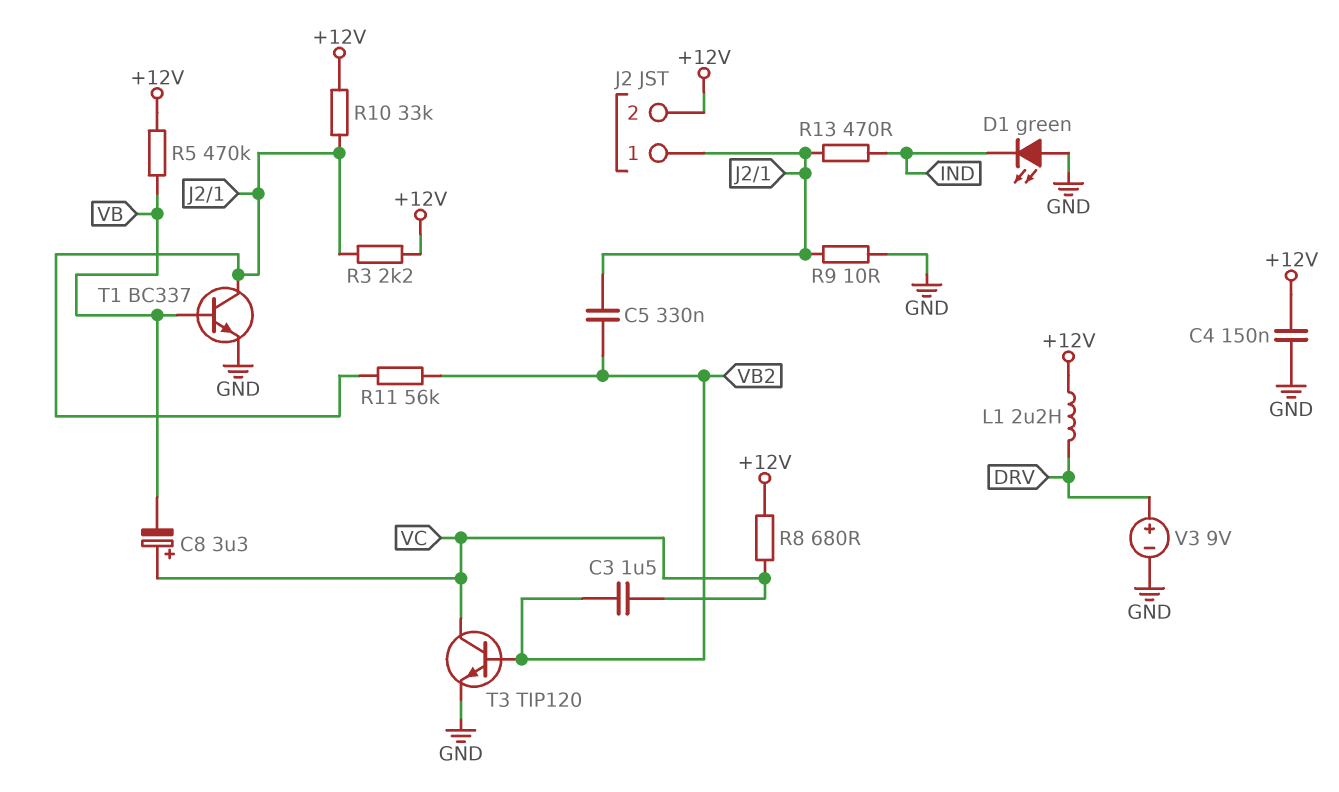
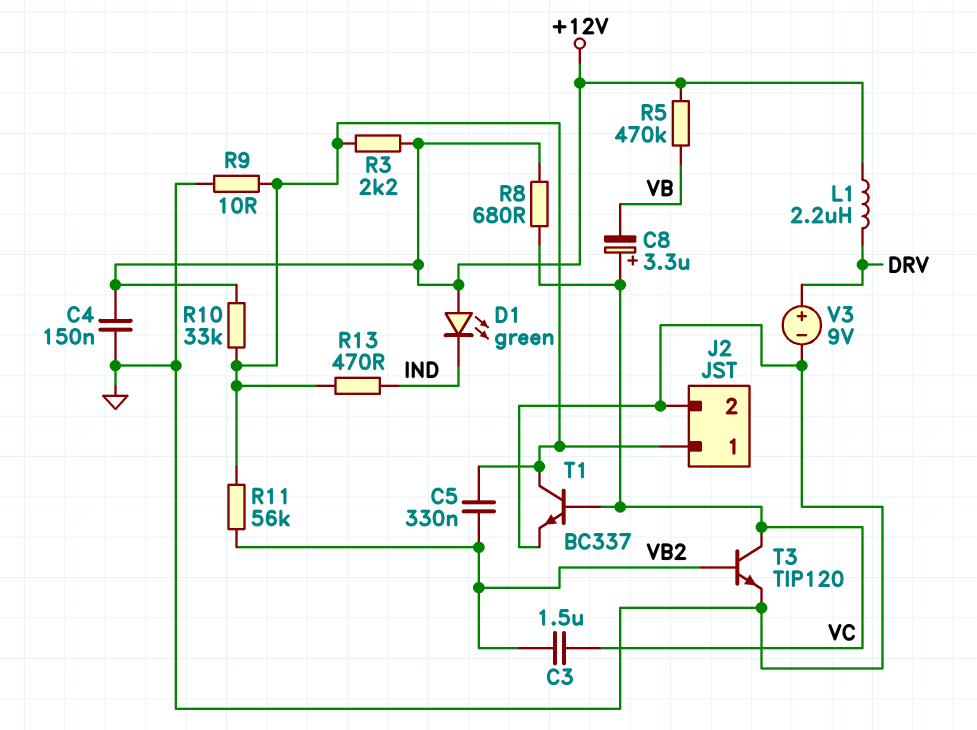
D1: LED green (A GND, K IND) -> LED green (A +12V, K IND)
J2 pin 2: +12V -> GND
T1: NPN BC337 (B VB, C J2/1, E GND) -> NPN BC337 (B VC, C J2/1, E GND)

